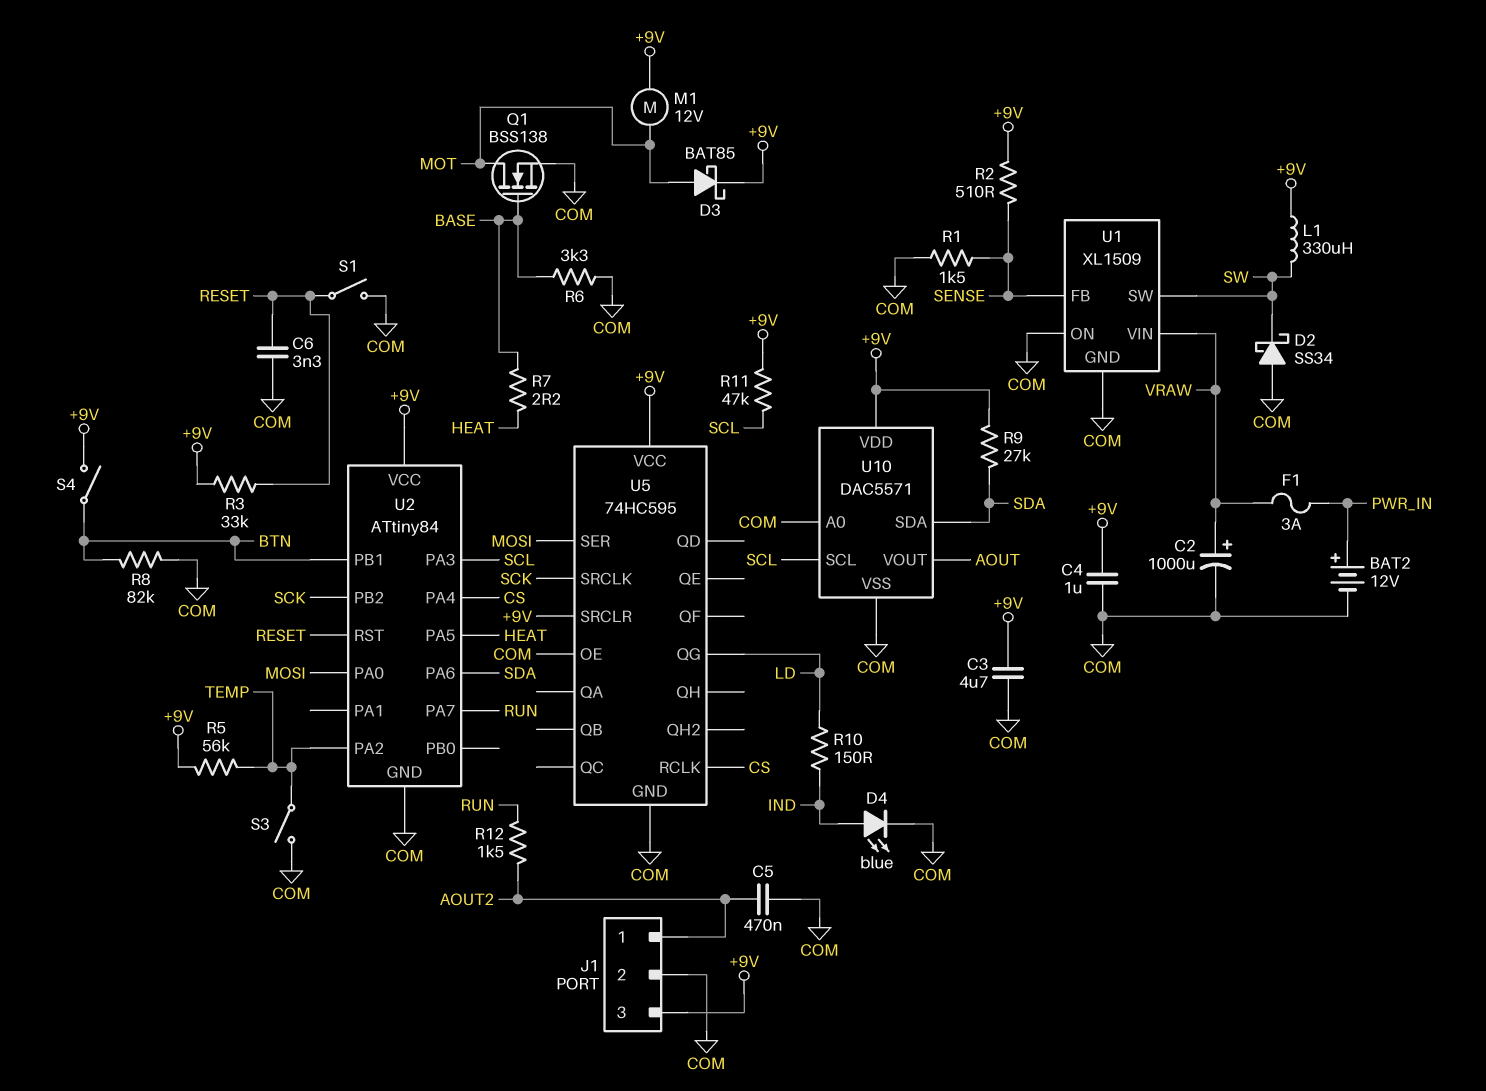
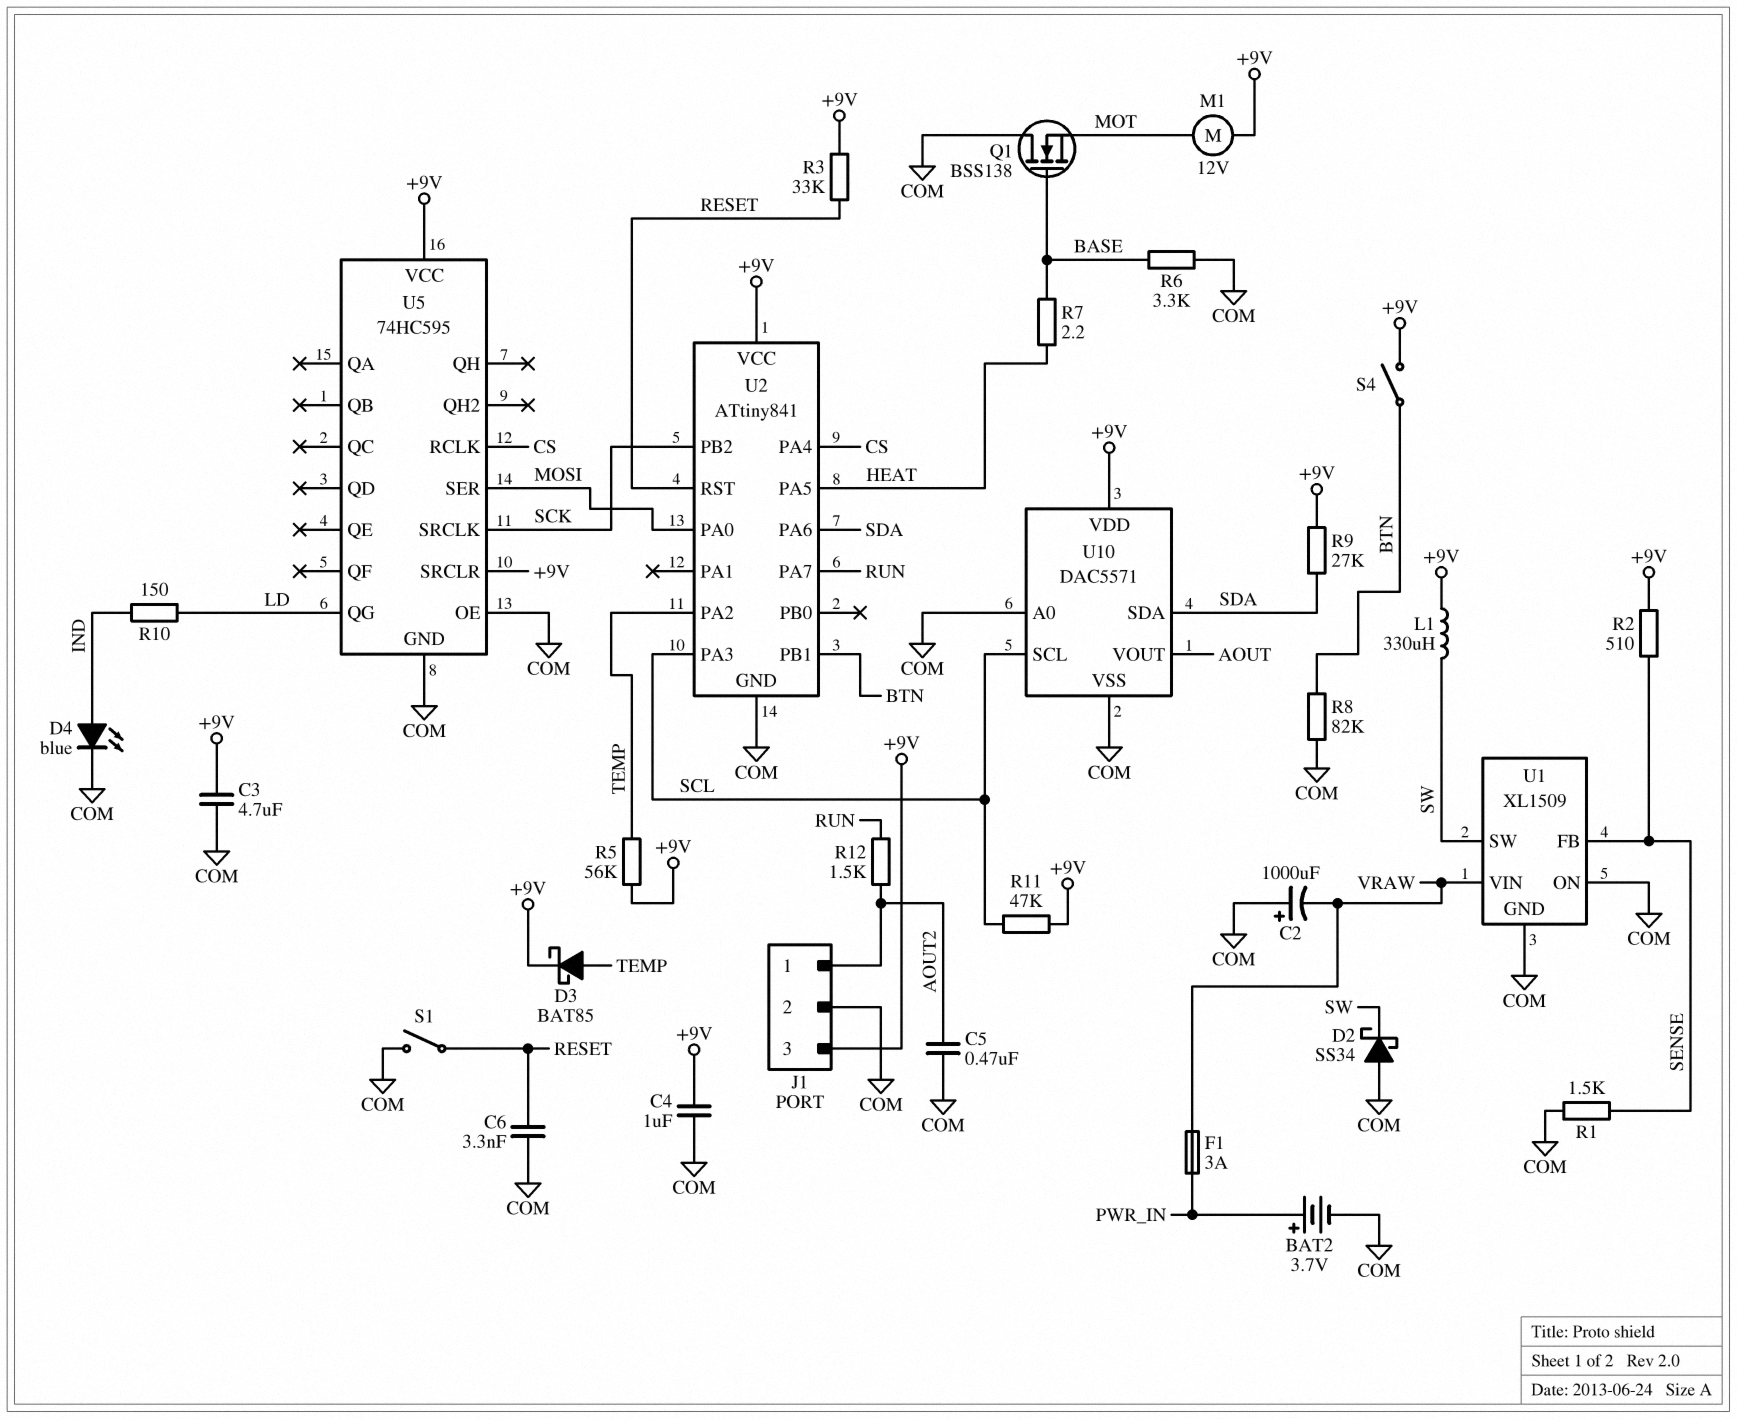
BAT2: 12V (plus PWR_IN, minus COM) -> 3.7V (plus PWR_IN, minus COM)
C2: 1000uF (plus VRAW, minus COM) -> 1000uF (plus COM, minus VRAW)
D3: schottky BAT85 (A MOT, K +9V) -> schottky BAT85 (A TEMP, K +9V)
Q1: NMOS BSS138 (G BASE, D MOT, S COM) -> NMOS BSS138 (G BASE, D COM, S MOT)
S3: switch (COM, TEMP) -> none
U2: ATtiny84 -> ATtiny841

